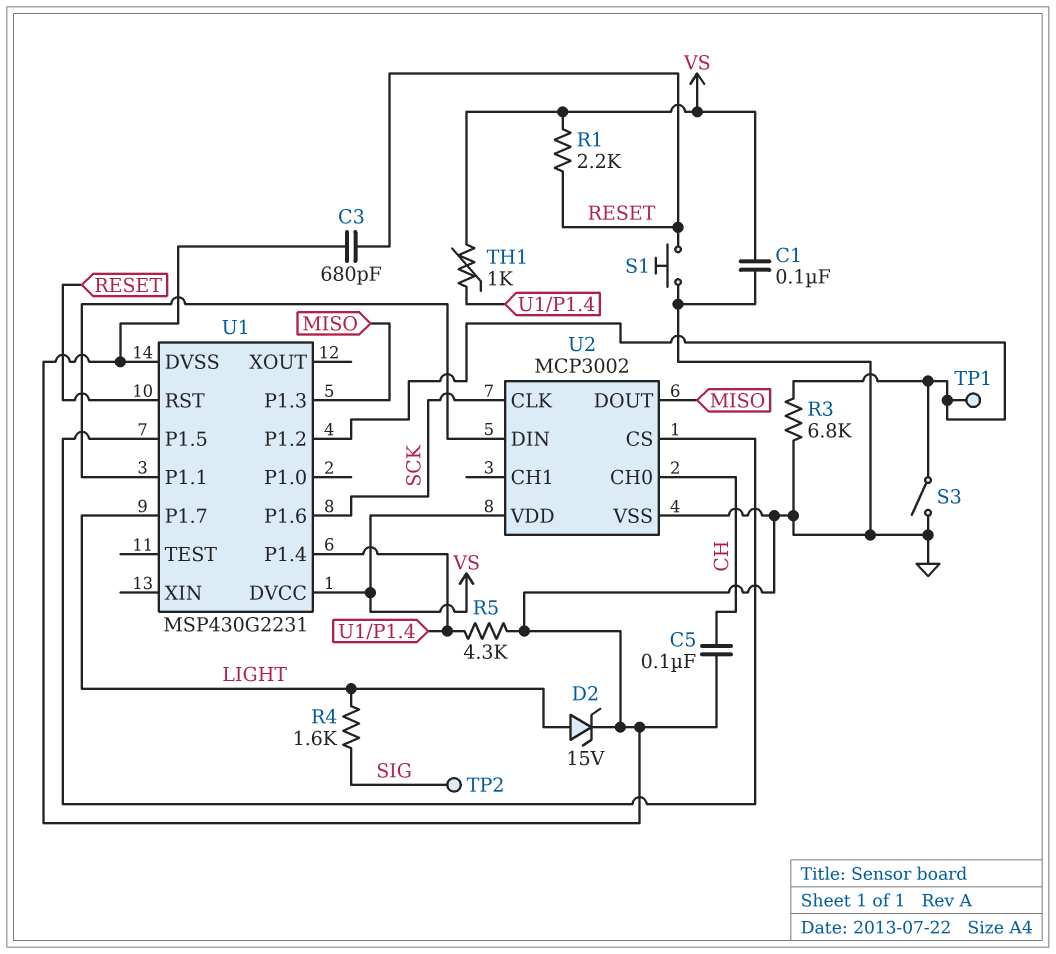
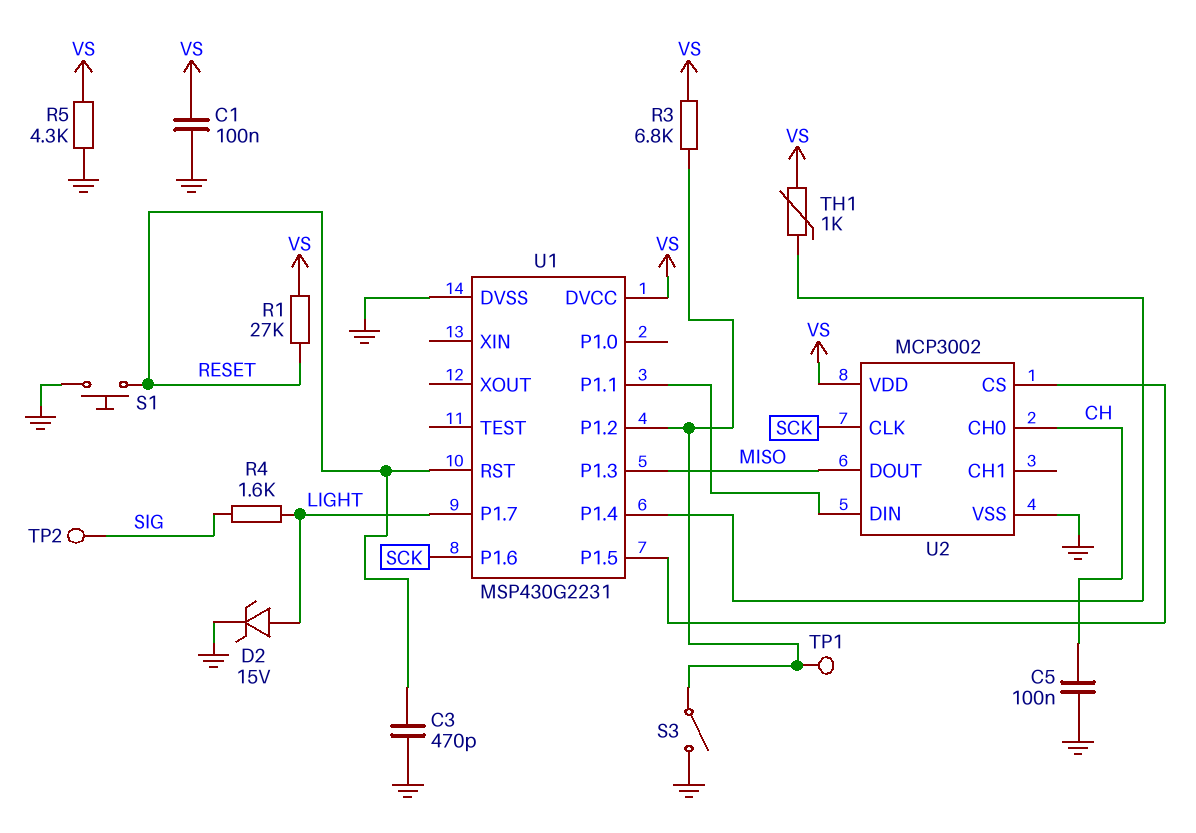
C3: 680pF (GND, RESET) -> 470pF (GND, RESET)
R1: 2.2k (RESET, VS) -> 27k (RESET, VS)
R3: 6.8k (GND, U1/P1.2) -> 6.8k (U1/P1.2, VS)
R5: 4.3k (GND, U1/P1.4) -> 4.3k (GND, VS)

